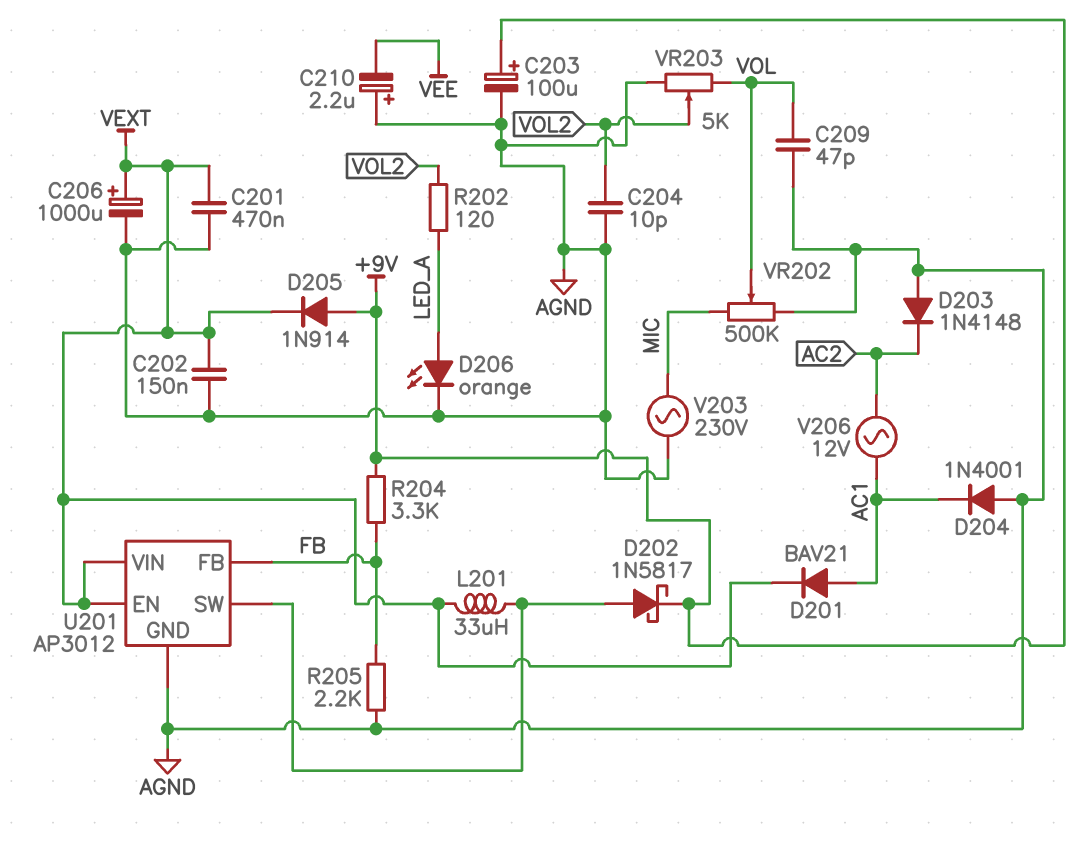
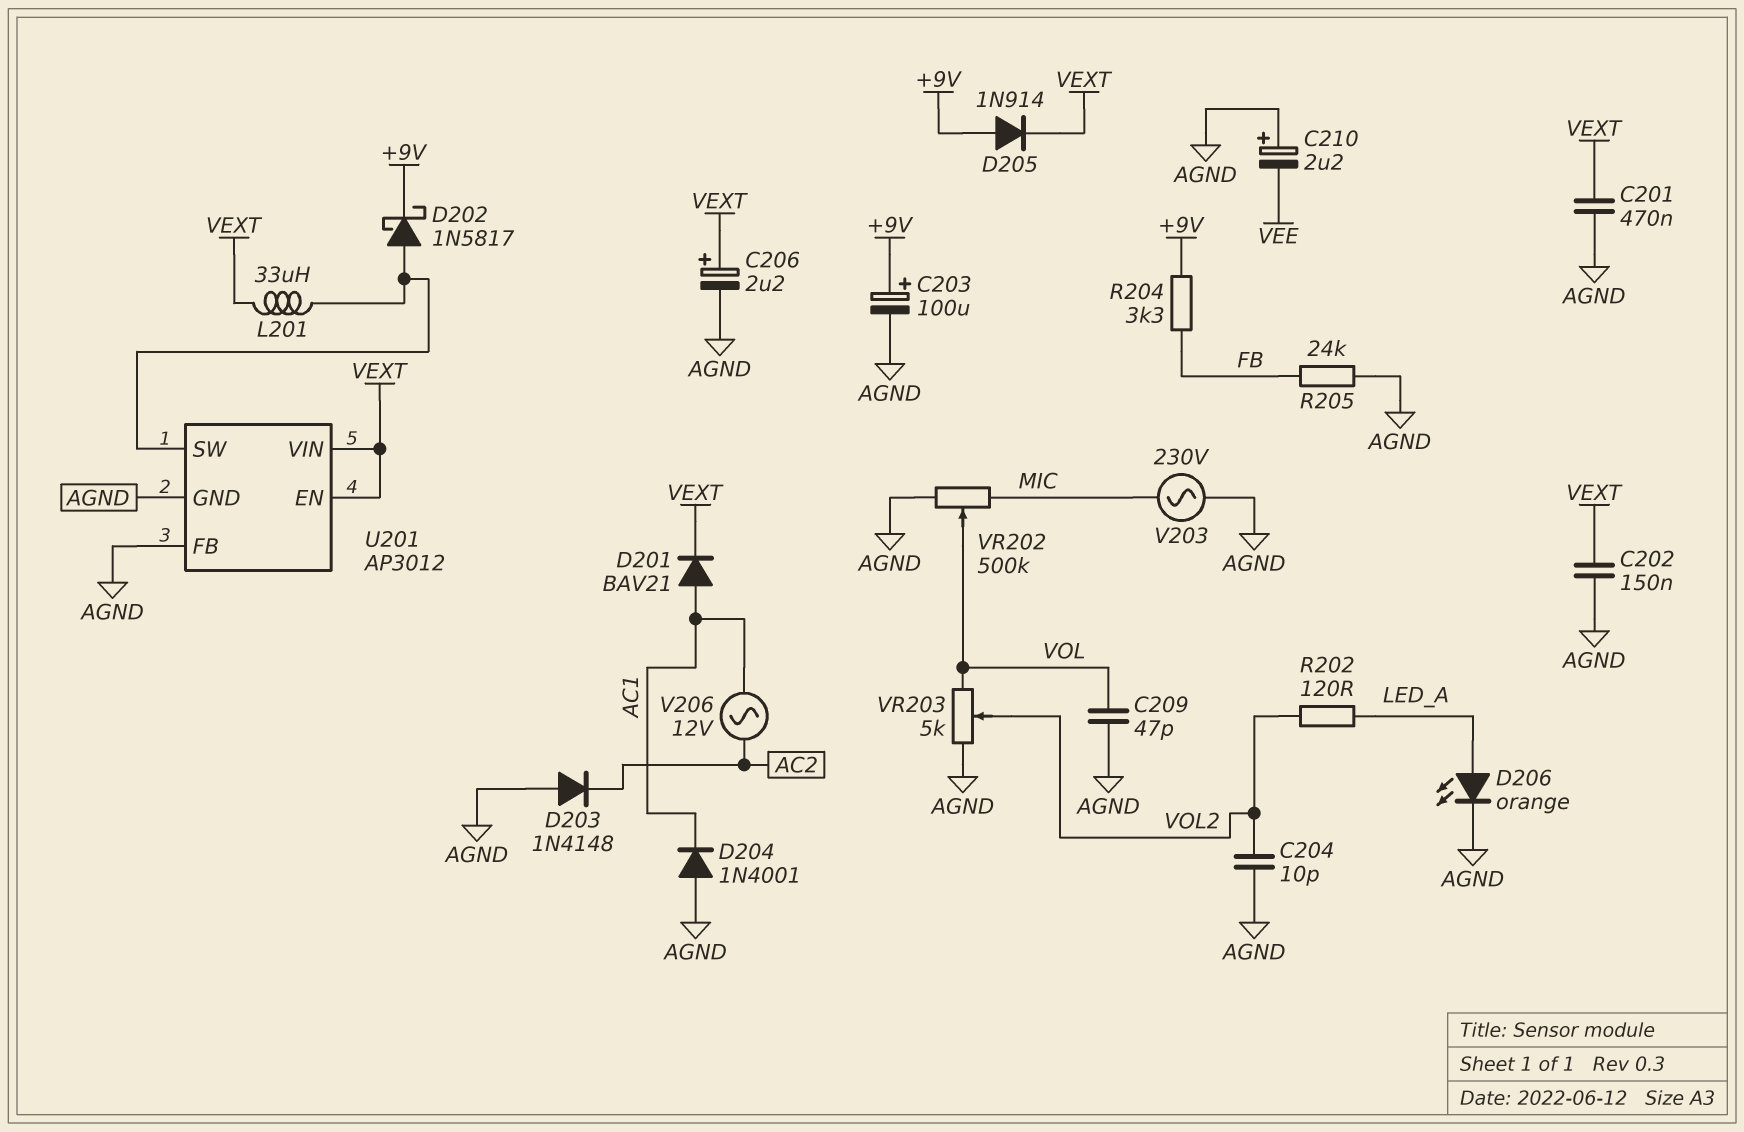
C206: 1000uF (plus VEXT, minus AGND) -> 2.2uF (plus VEXT, minus AGND)
R205: 2.2k (AGND, FB) -> 24k (AGND, FB)
U201 pin FB: FB -> AGND

